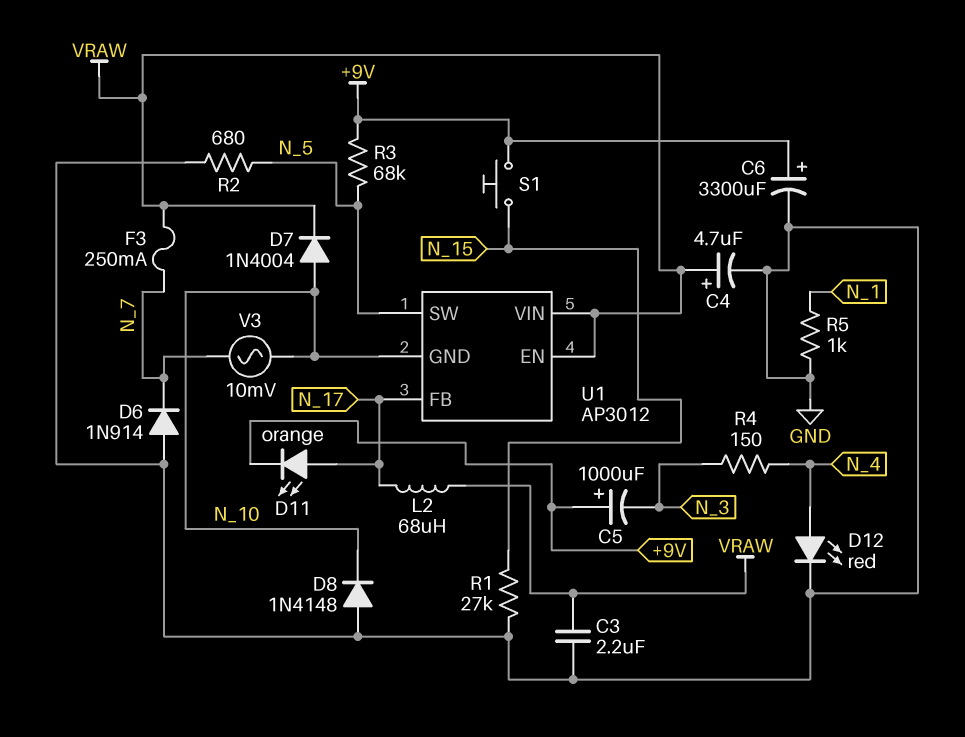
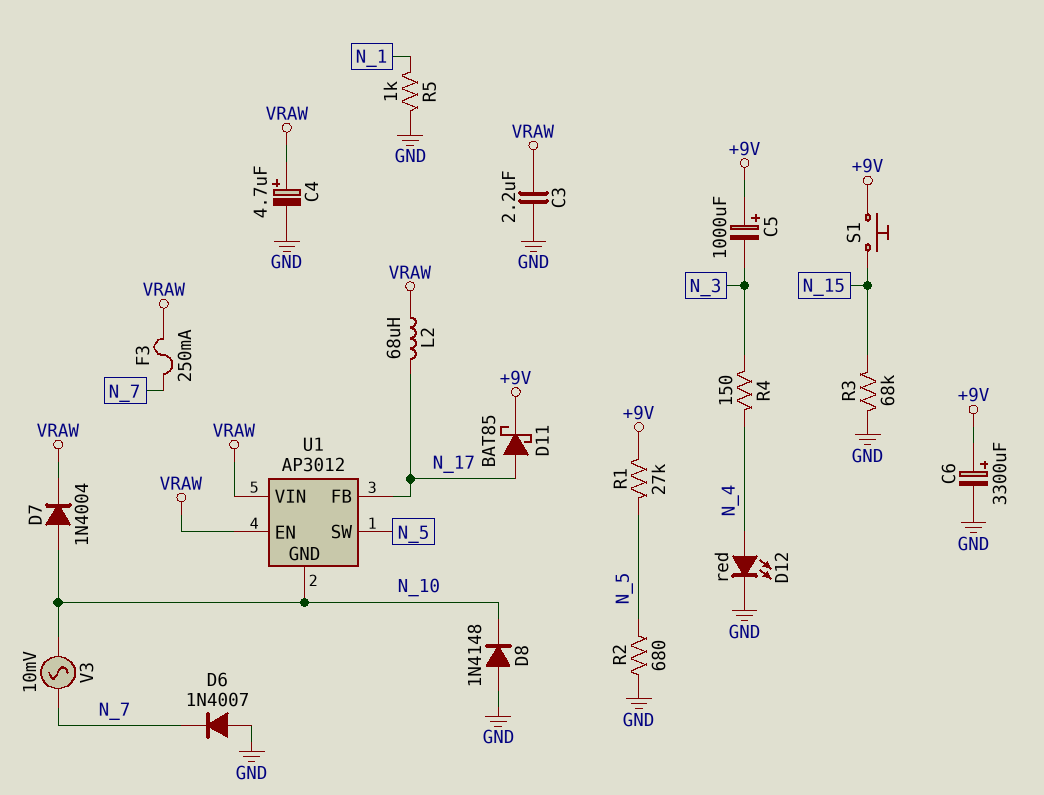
D6: diode 1N914 (A GND, K N_7) -> diode 1N4007 (A GND, K N_7)
D11: LED orange (A N_17, K +9V) -> schottky BAT85 (A N_17, K +9V)
R1: 27k (GND, N_15) -> 27k (+9V, N_5)
R3: 68k (+9V, N_5) -> 68k (GND, N_15)

